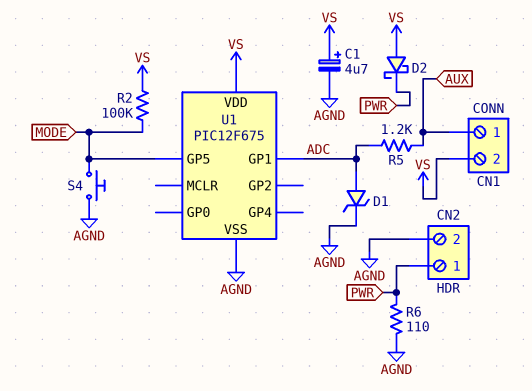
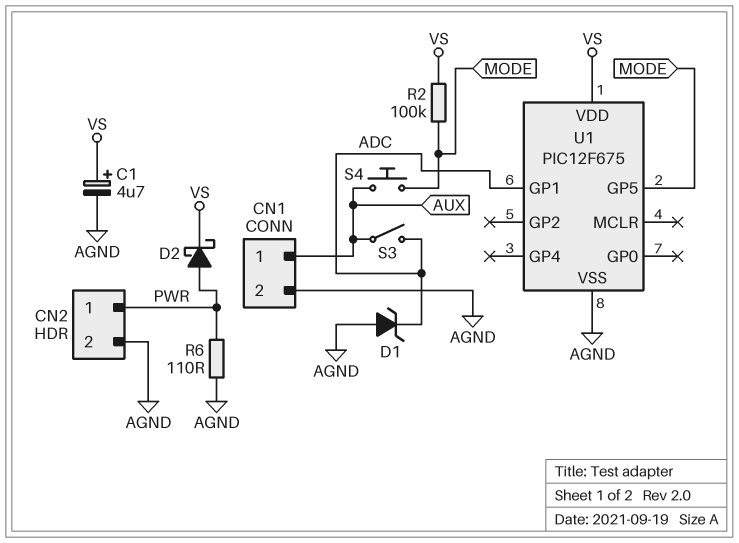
CN1 pin 2: VS -> AGND
D1: zener (A ADC, K AGND) -> zener (A AGND, K ADC)
D2: schottky (A VS, K PWR) -> schottky (A PWR, K VS)
R5: 1.2k (ADC, AUX) -> none
S3: none -> switch (ADC, AUX)
S4: button (AGND, MODE) -> button (AUX, MODE)

